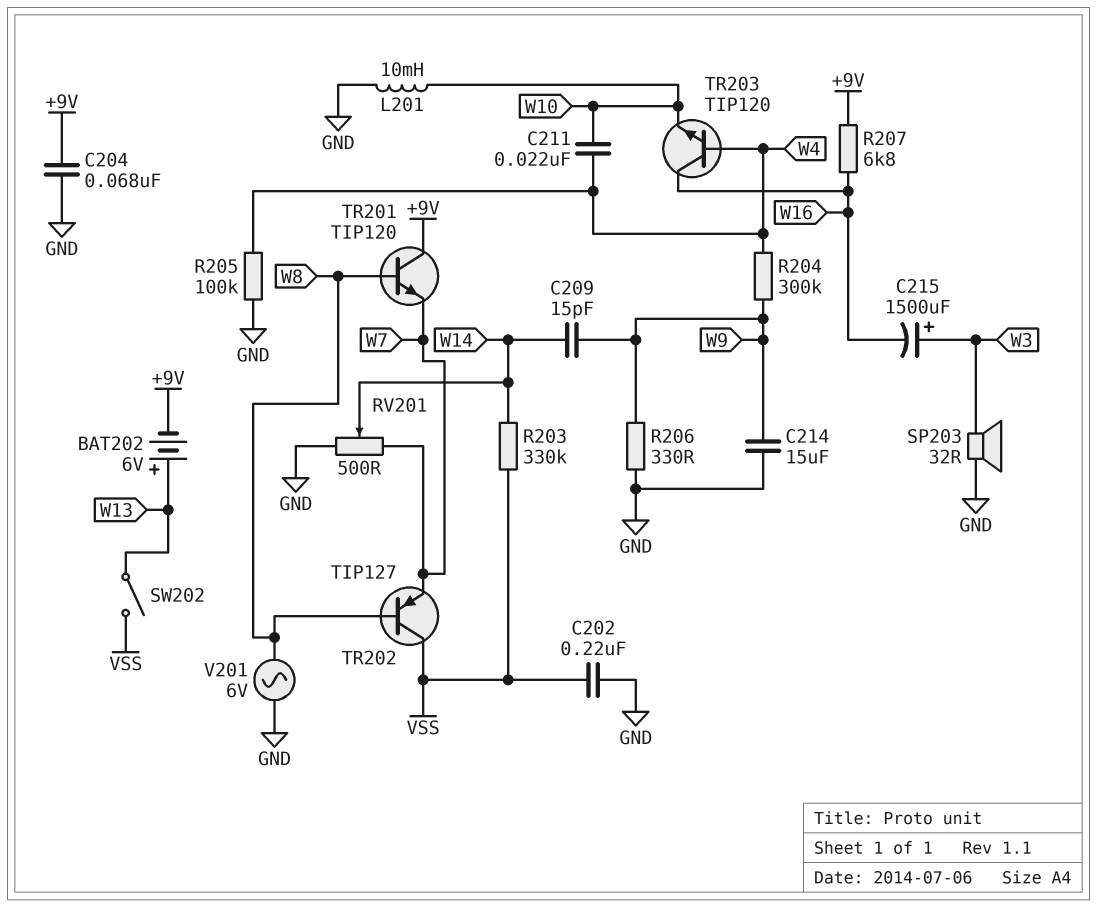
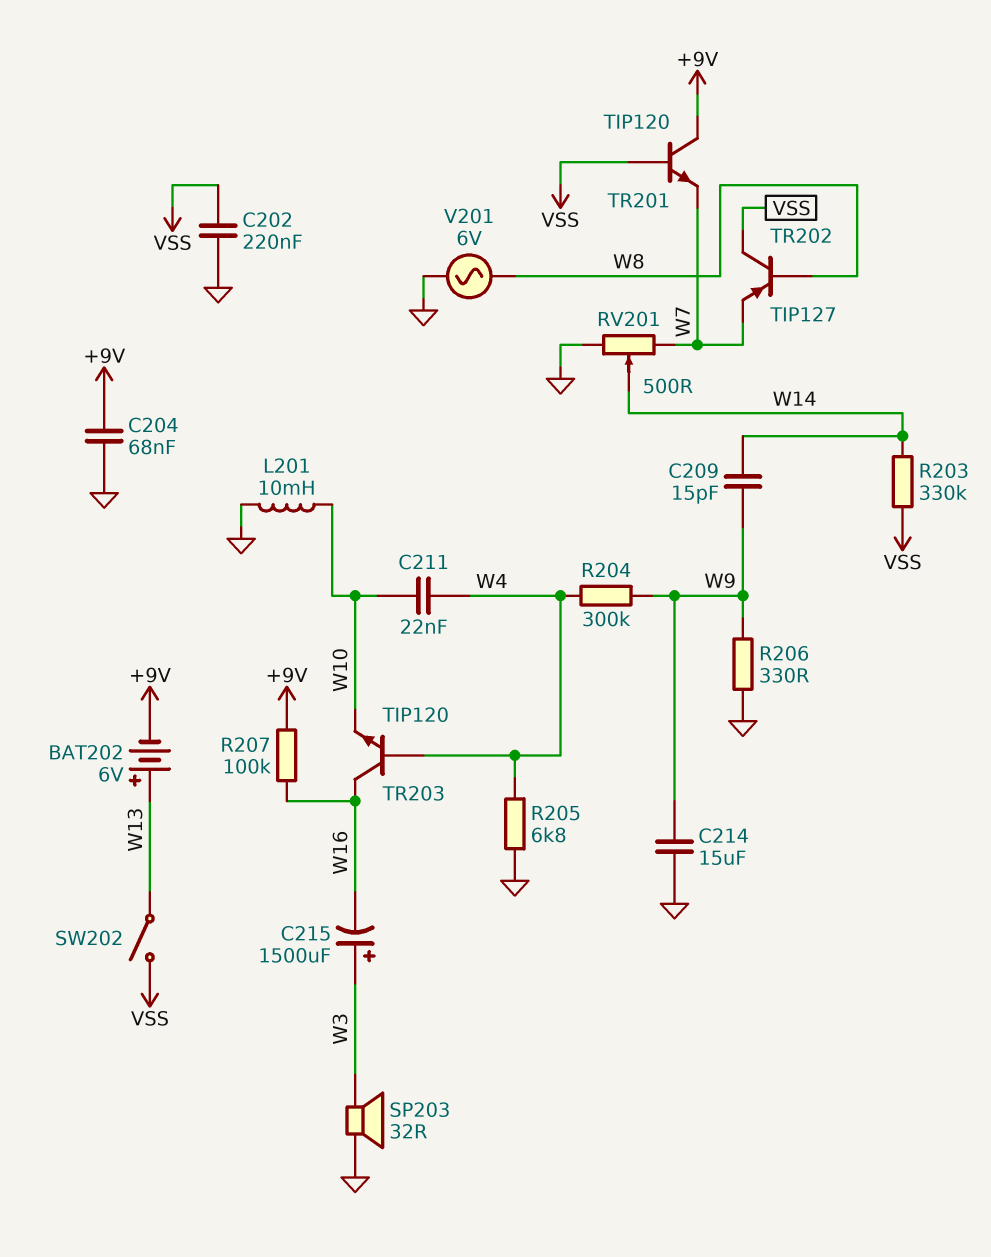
R205: 100k (GND, W4) -> 6.8k (GND, W4)
R207: 6.8k (+9V, W16) -> 100k (+9V, W16)
TR201: NPN TIP120 (B W8, C +9V, E W7) -> NPN TIP120 (B VSS, C +9V, E W7)

